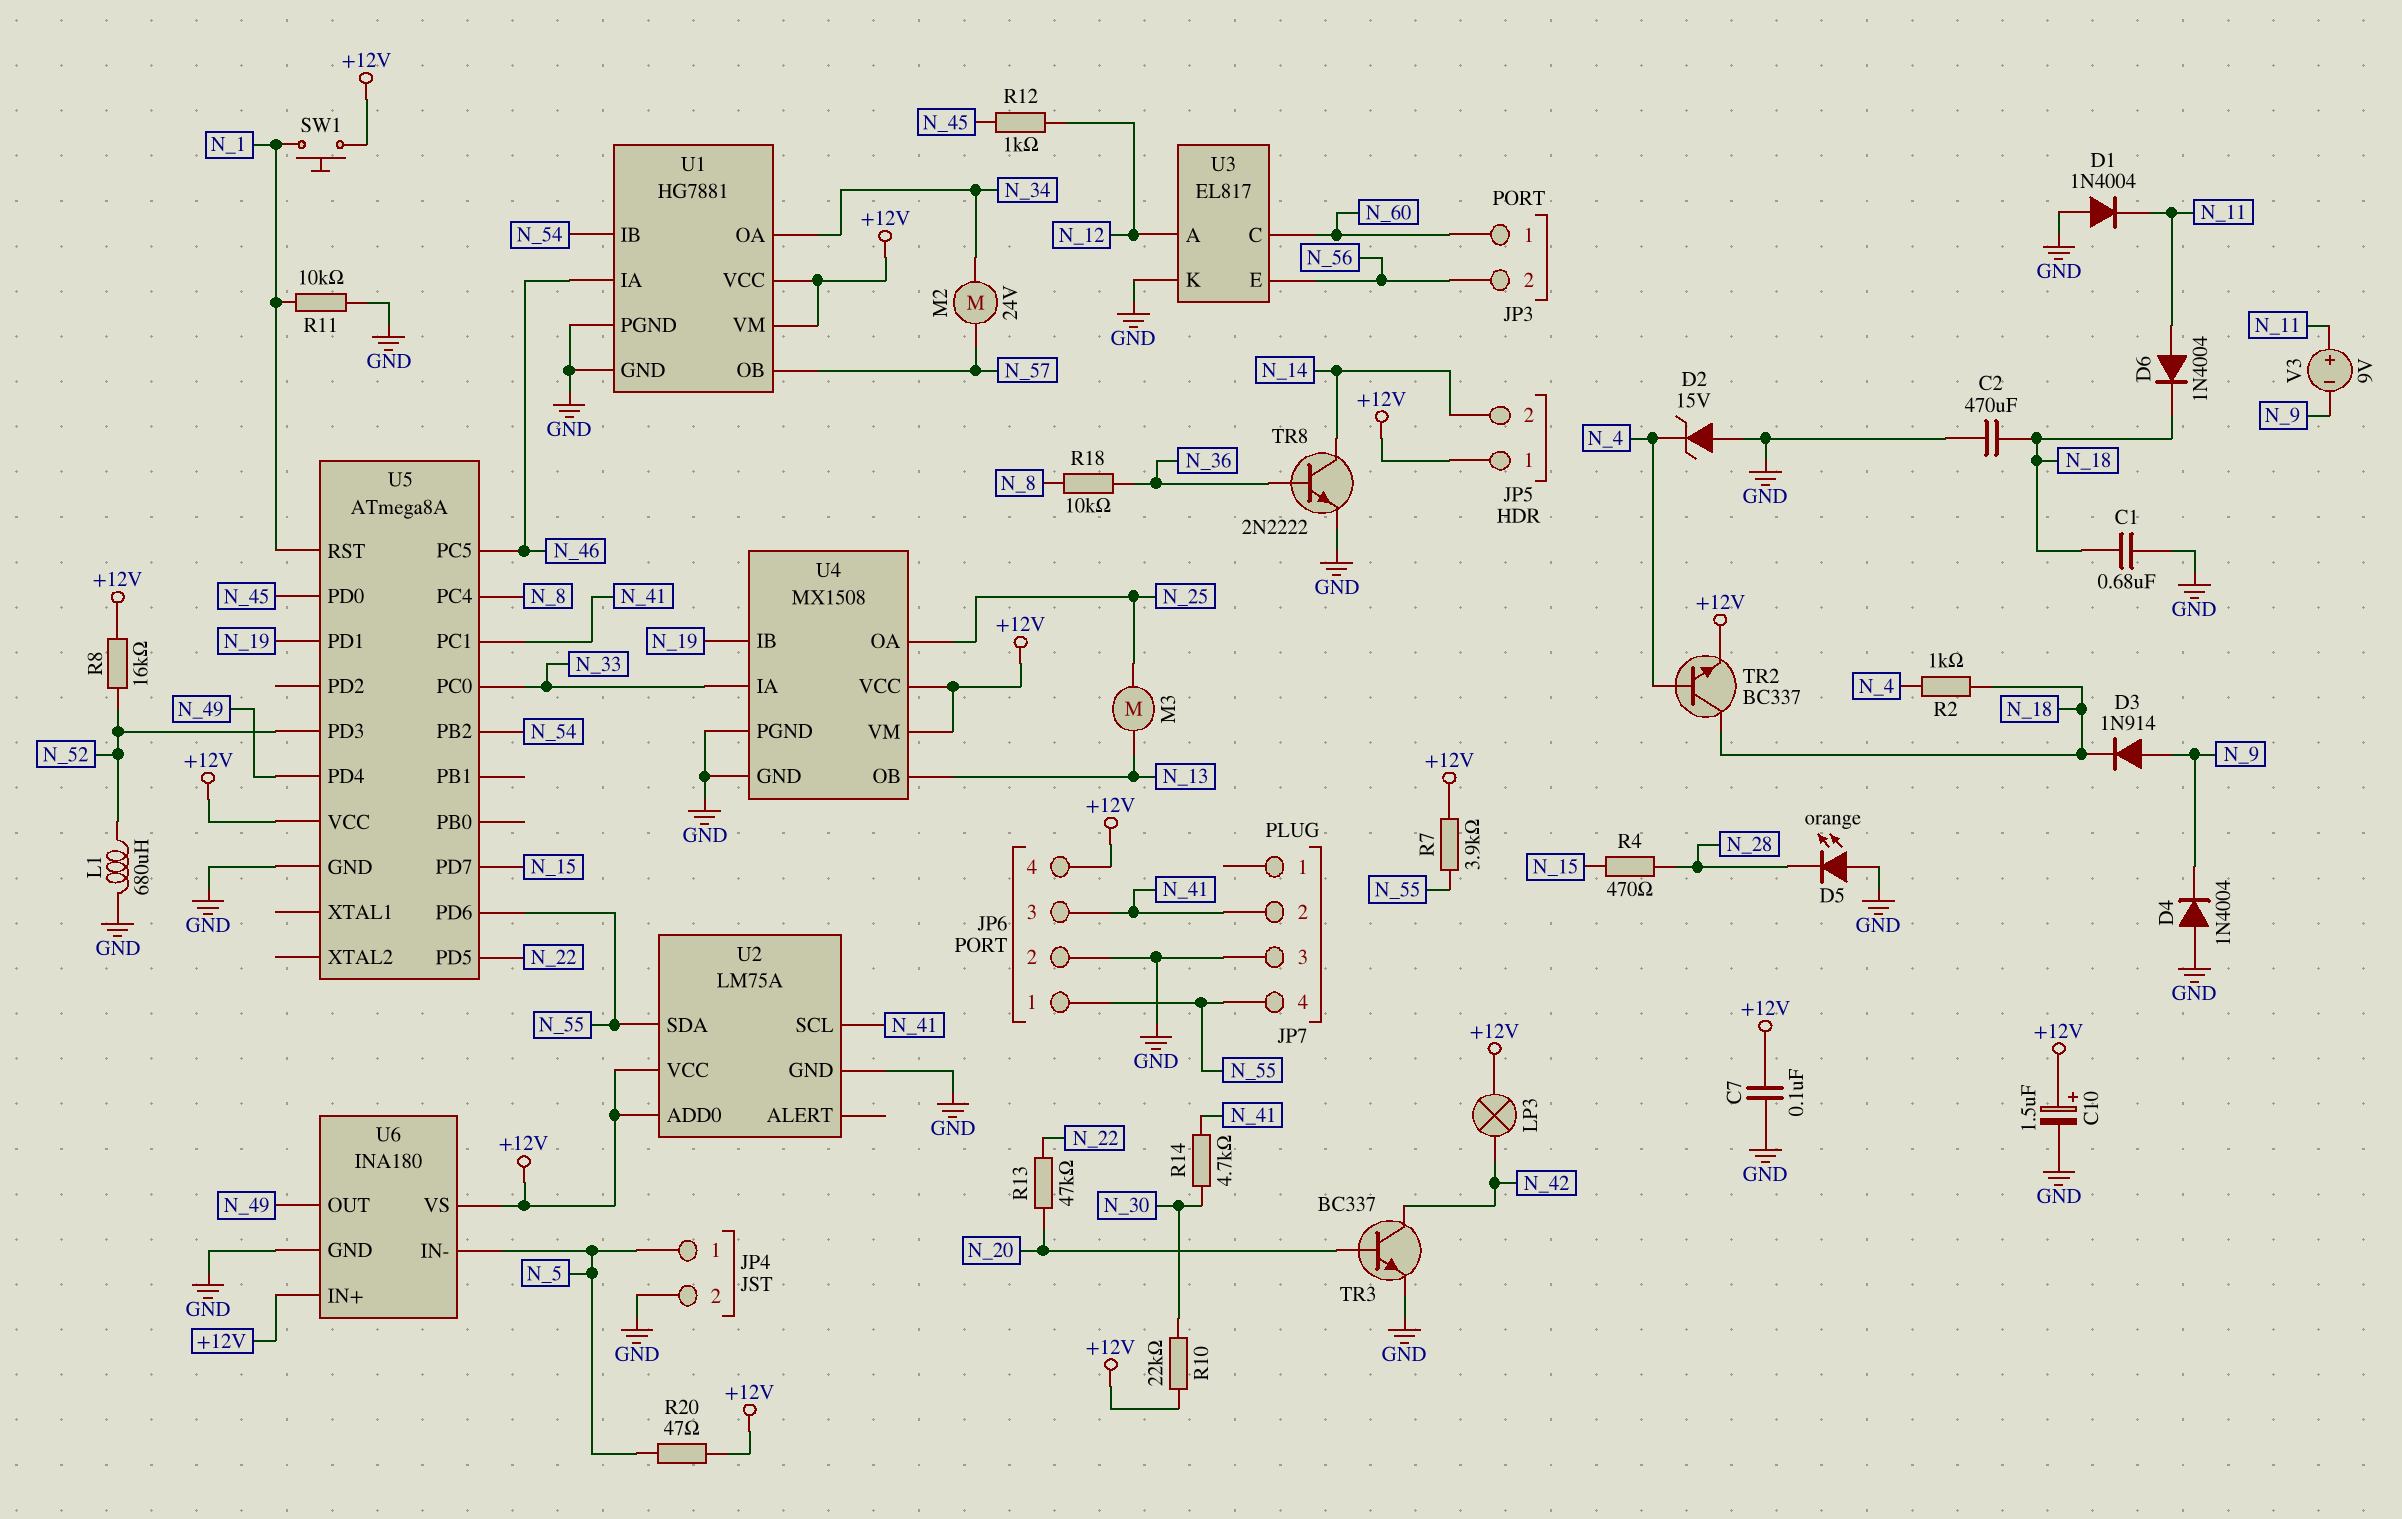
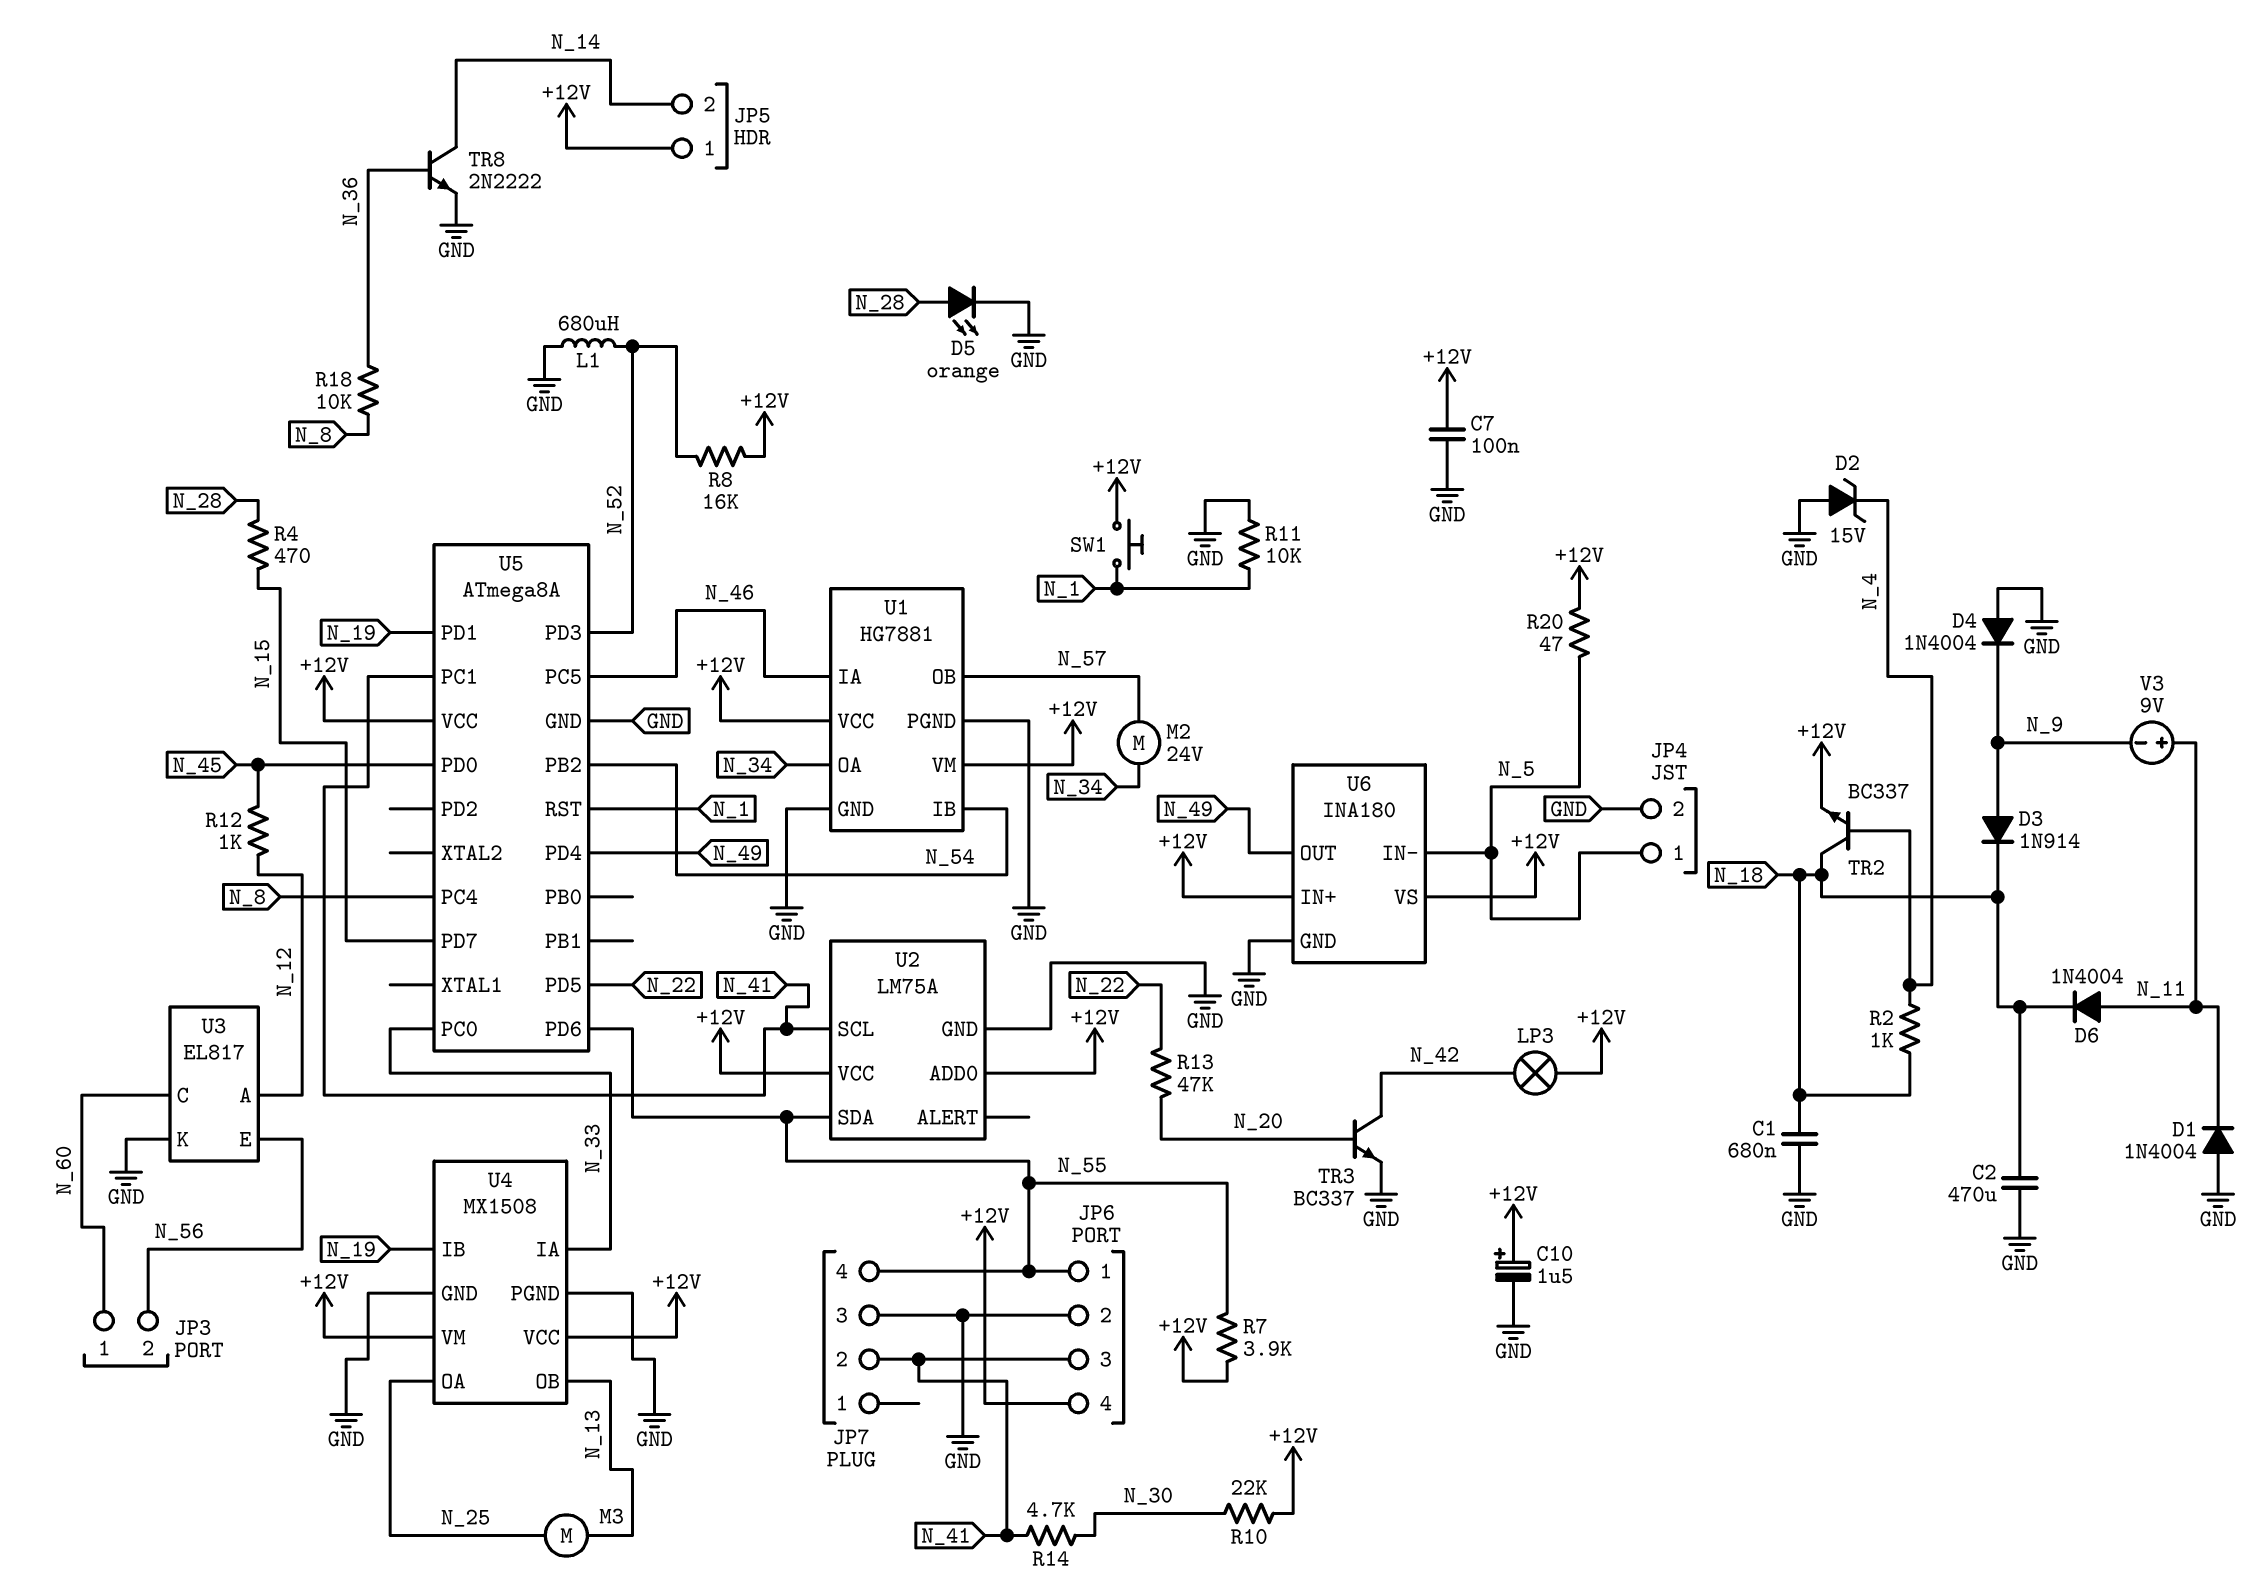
D5: LED orange (A GND, K N_28) -> LED orange (A N_28, K GND)

